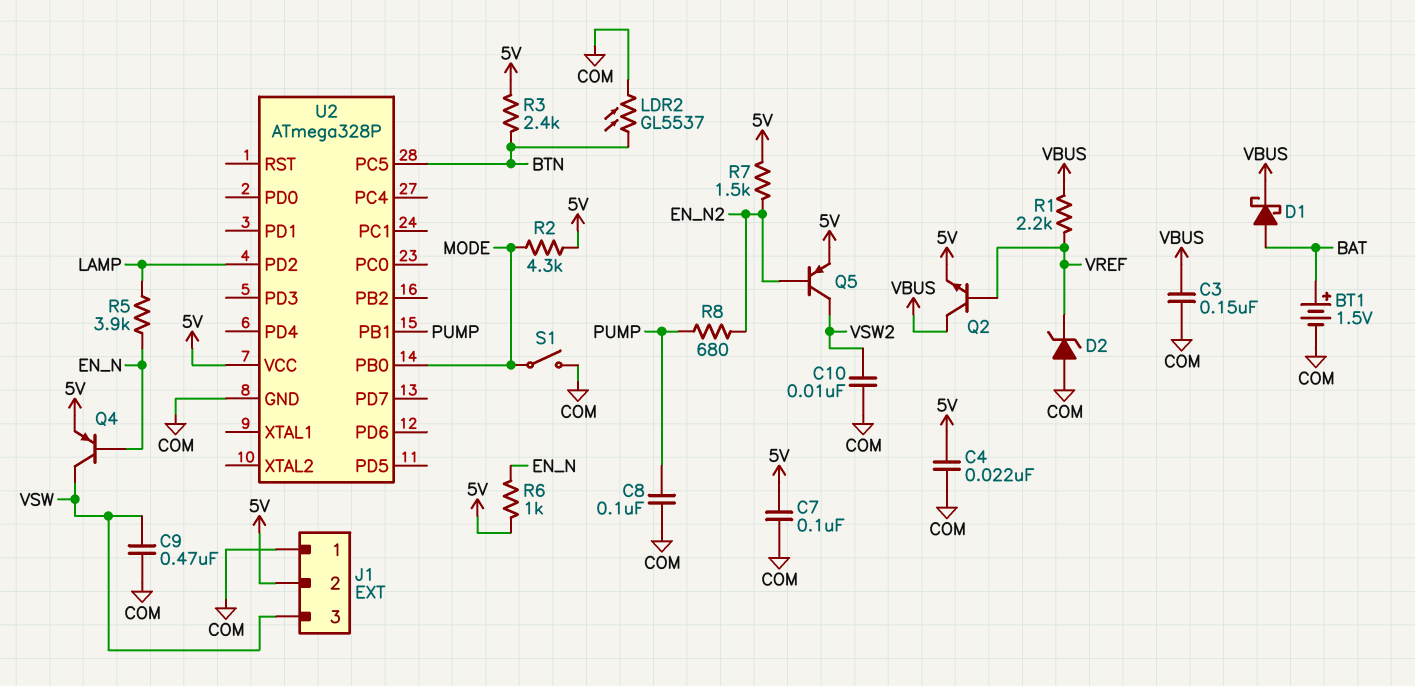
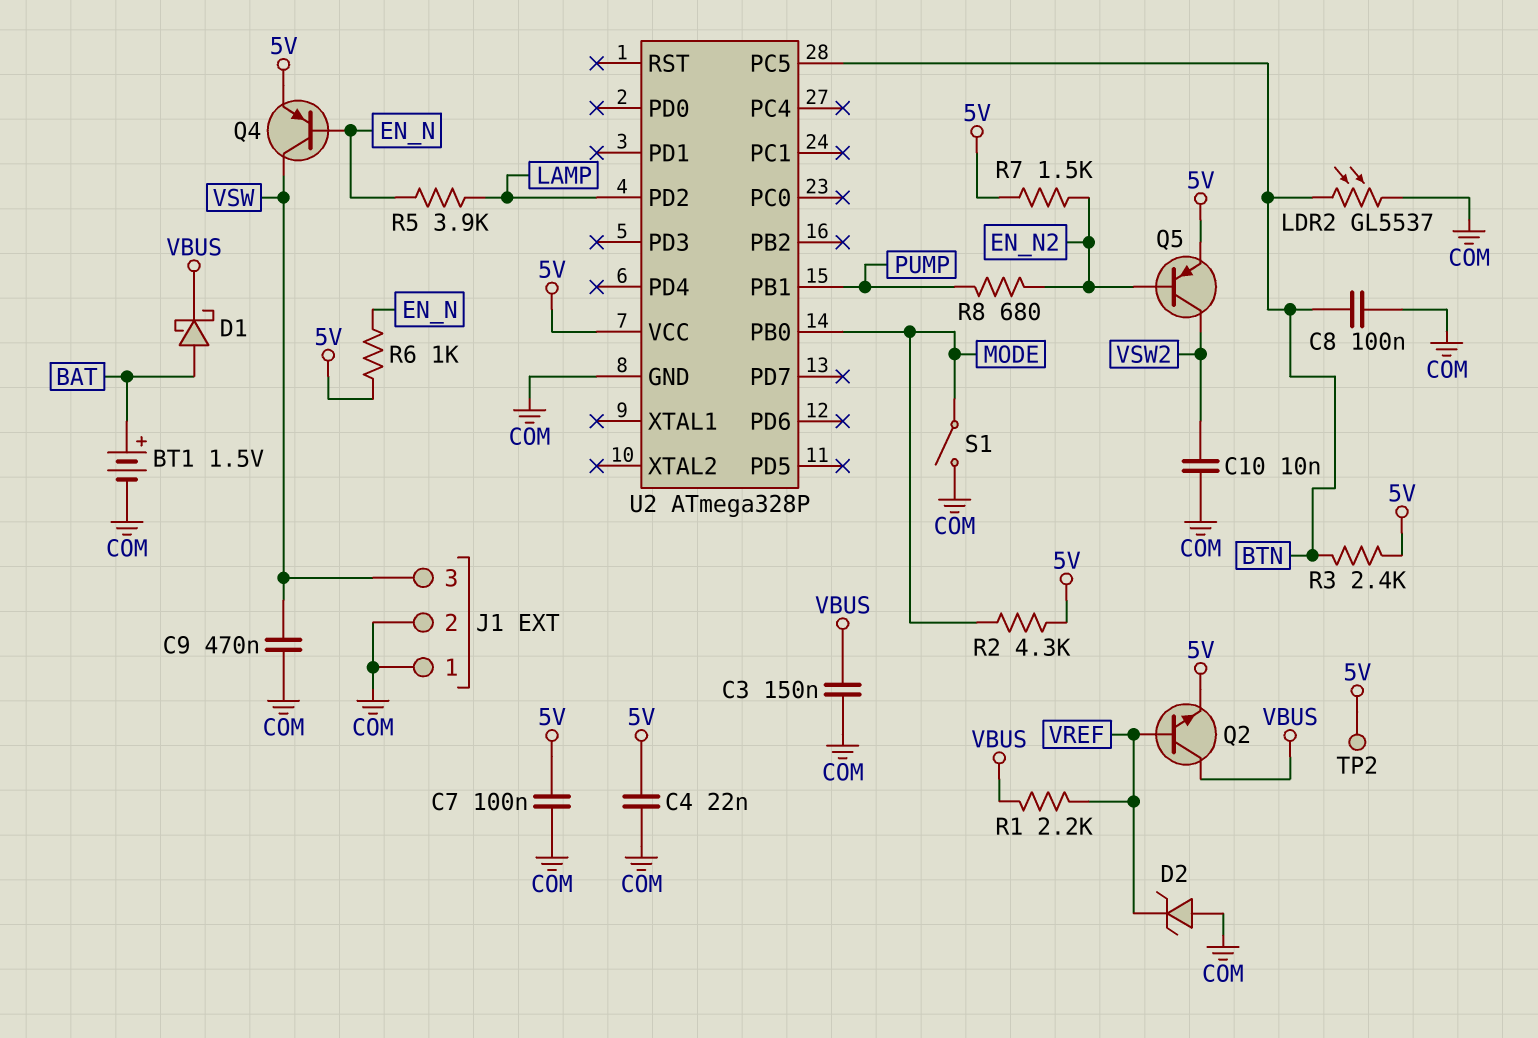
C8: 100nF (COM, PUMP) -> 100nF (BTN, COM)
J1 pin 2: 5V -> COM
TP2: none -> test point (5V)

